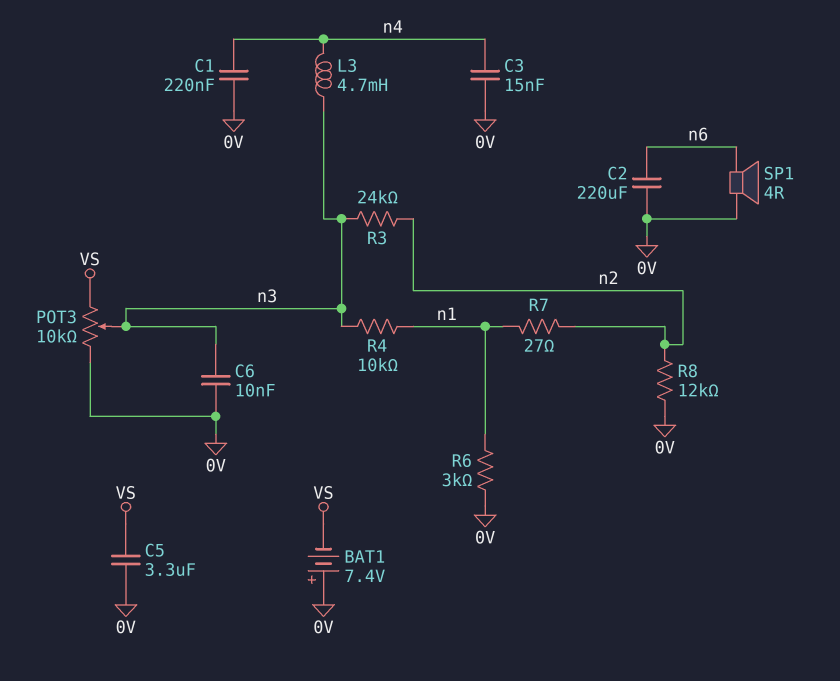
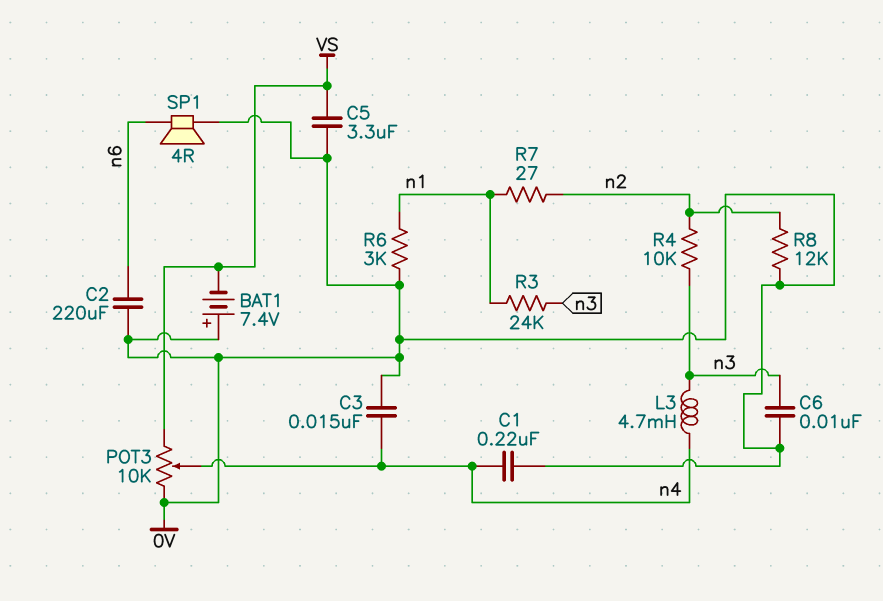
POT3: 10k (0V, VS, wiper n3) -> 10k (0V, VS, wiper n4)
R3: 24k (n2, n3) -> 24k (n1, n3)
R4: 10k (n1, n3) -> 10k (n2, n3)

